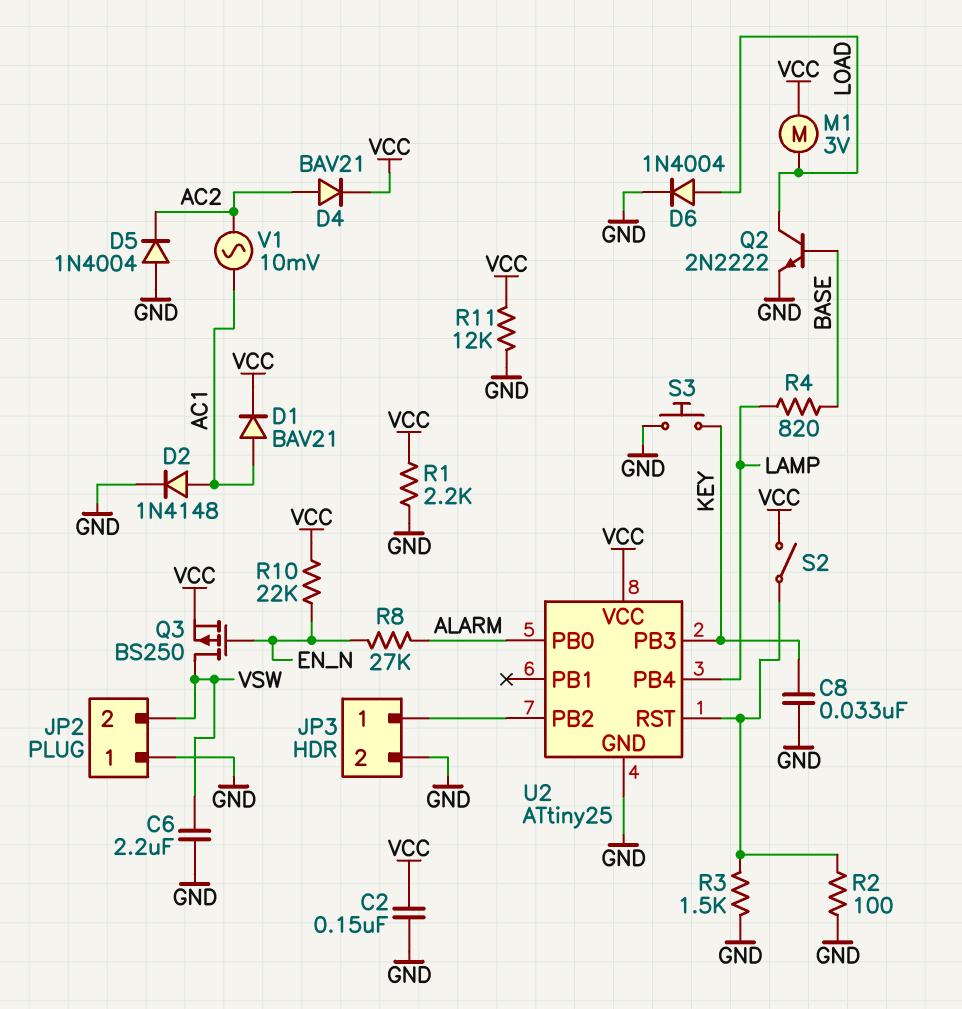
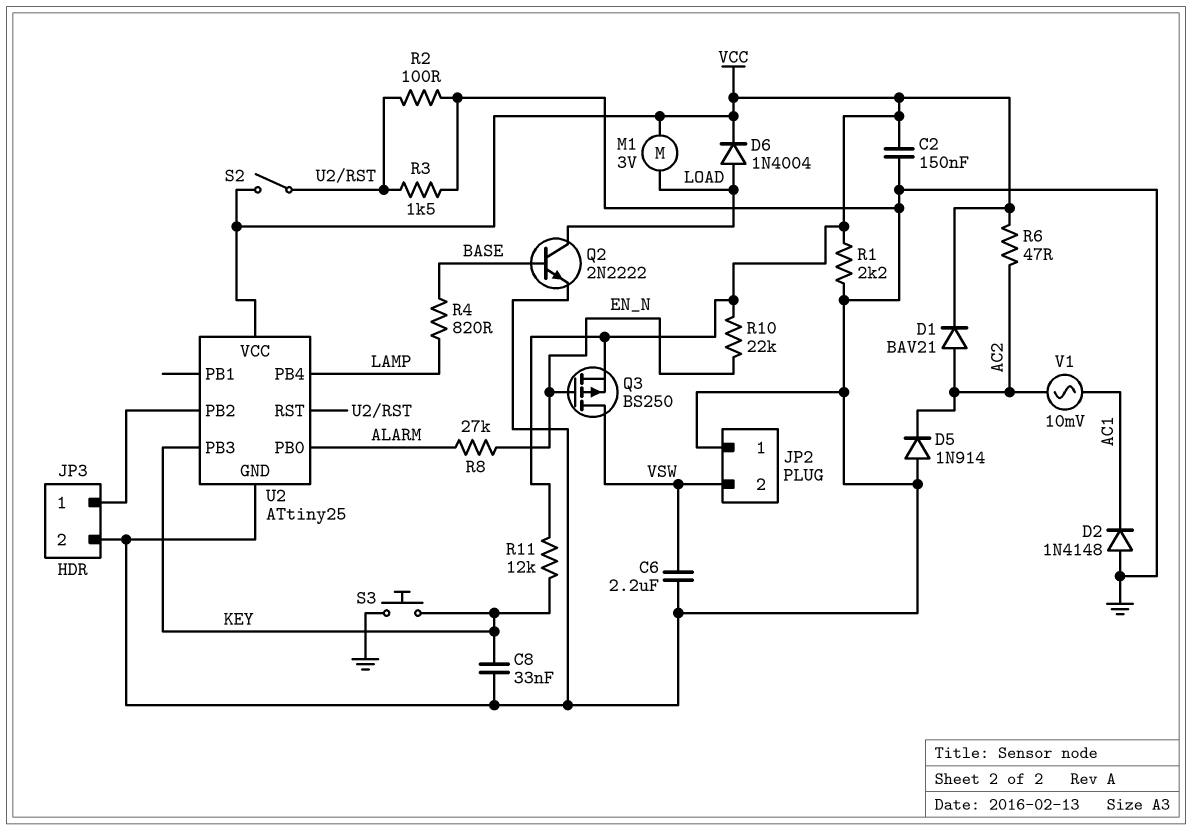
D1: diode BAV21 (A AC1, K VCC) -> diode BAV21 (A AC2, K VCC)
D2: diode 1N4148 (A AC1, K GND) -> diode 1N4148 (A GND, K AC1)
D4: diode BAV21 (A AC2, K VCC) -> none
D5: diode 1N4004 (A GND, K AC2) -> diode 1N914 (A GND, K AC2)
D6: diode 1N4004 (A LOAD, K GND) -> diode 1N4004 (A LOAD, K VCC)
R6: none -> 47 (AC2, VCC)
R11: 12k (GND, VCC) -> 12k (KEY, VCC)

